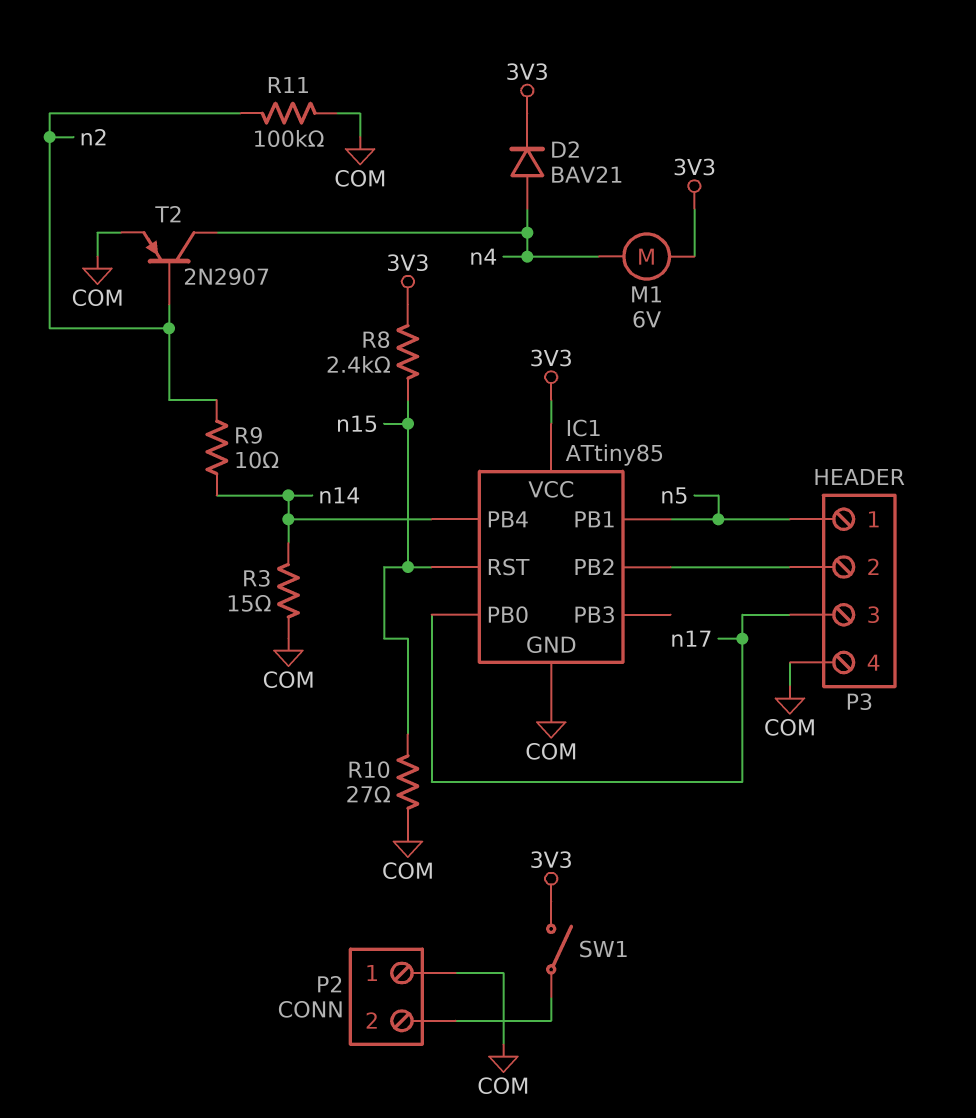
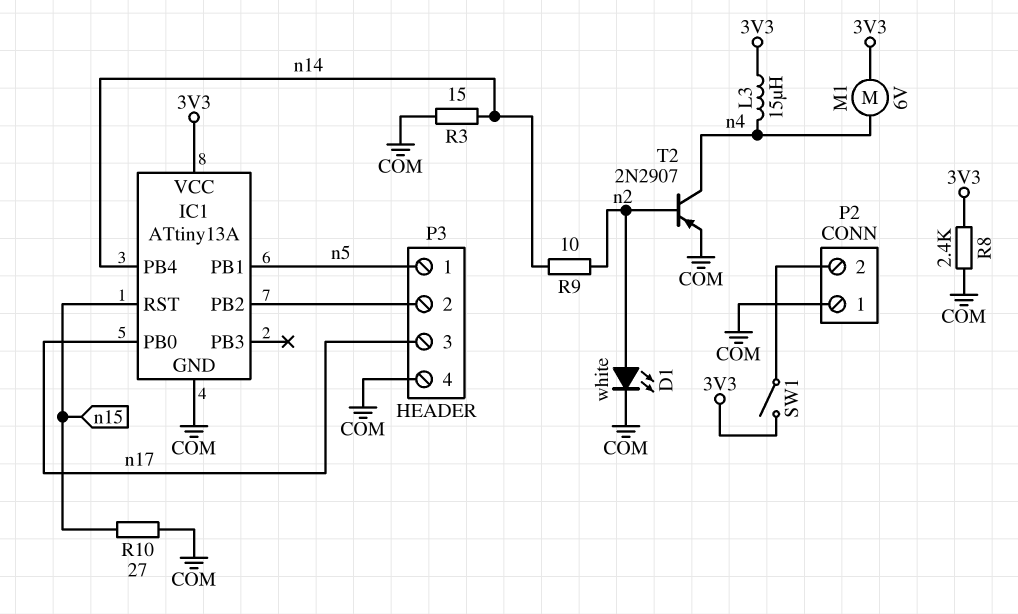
D1: none -> LED white (A n2, K COM)
D2: diode BAV21 (A n4, K 3V3) -> none
IC1: ATtiny85 -> ATtiny13A
L3: none -> 15uH (3V3, n4)
R8: 2.4k (3V3, n15) -> 2.4k (3V3, COM)
R11: 100k (COM, n2) -> none

